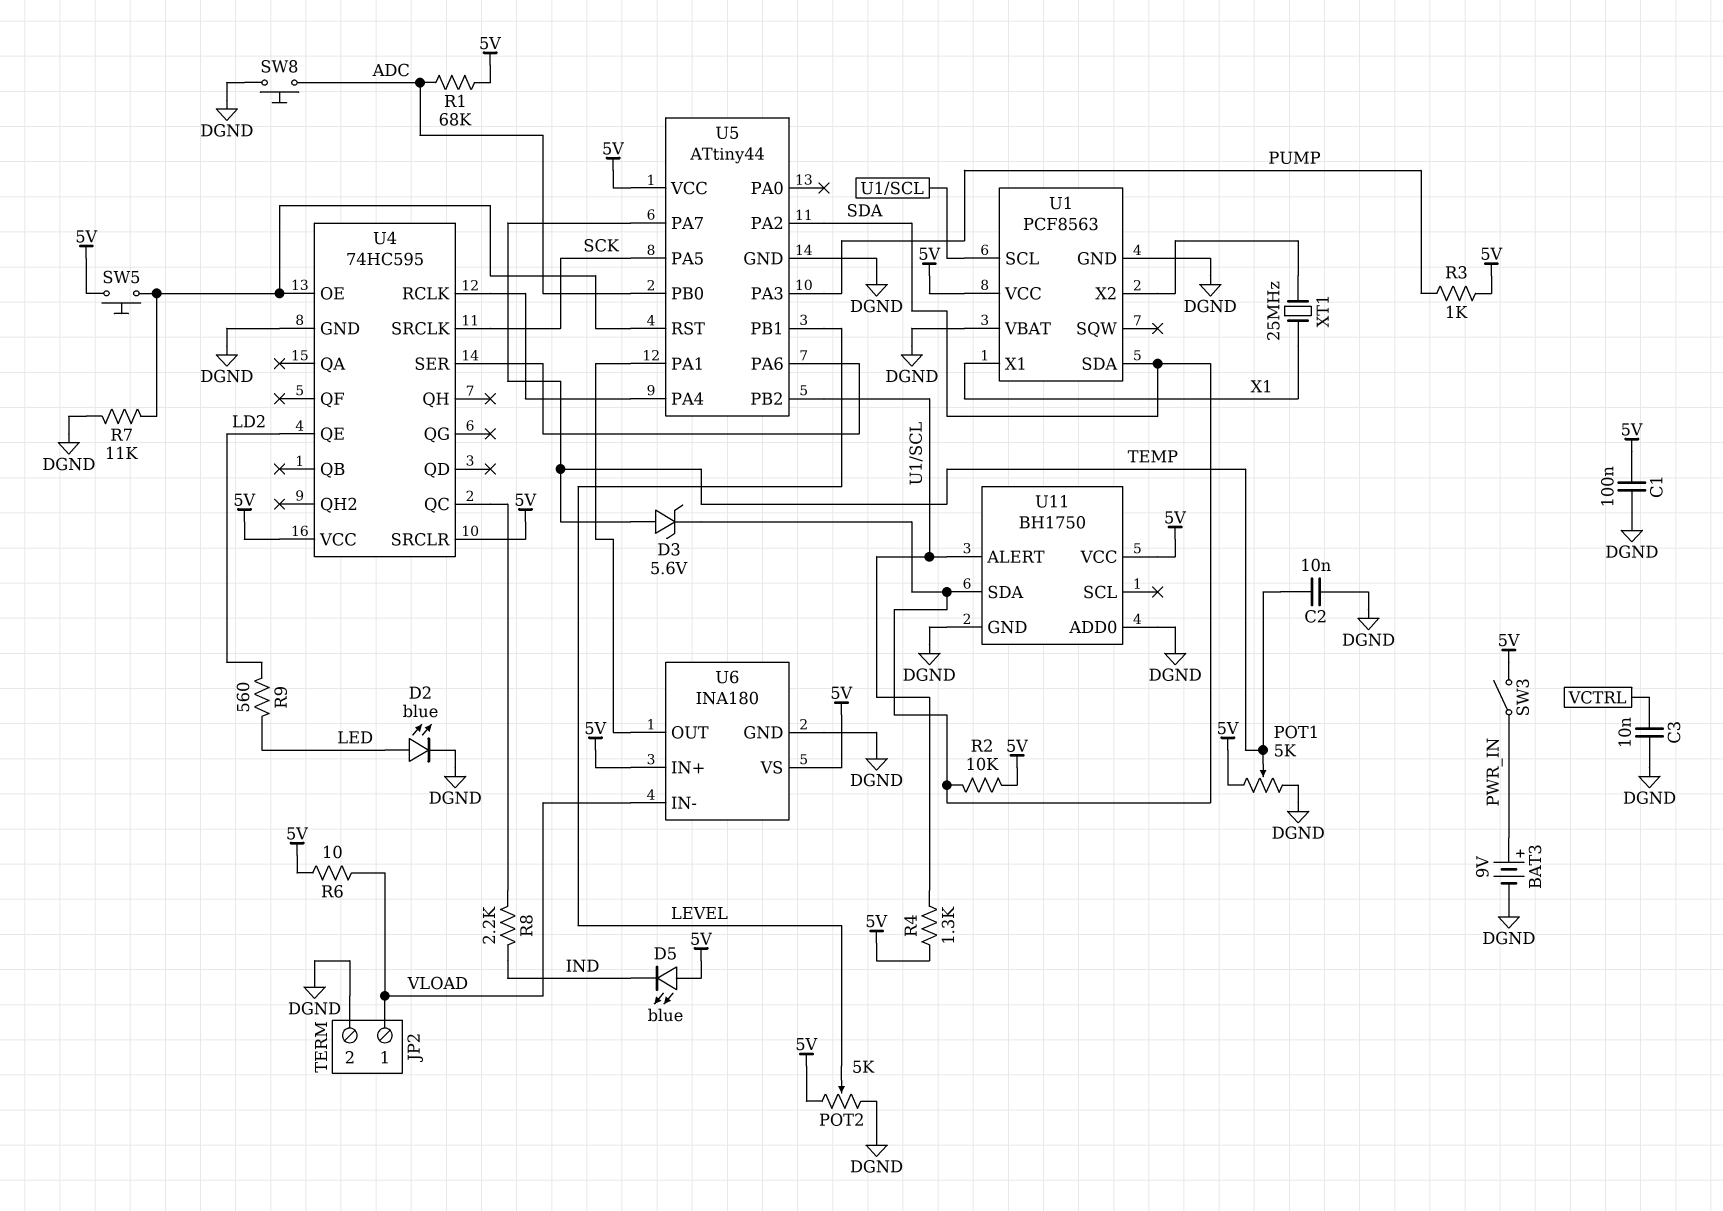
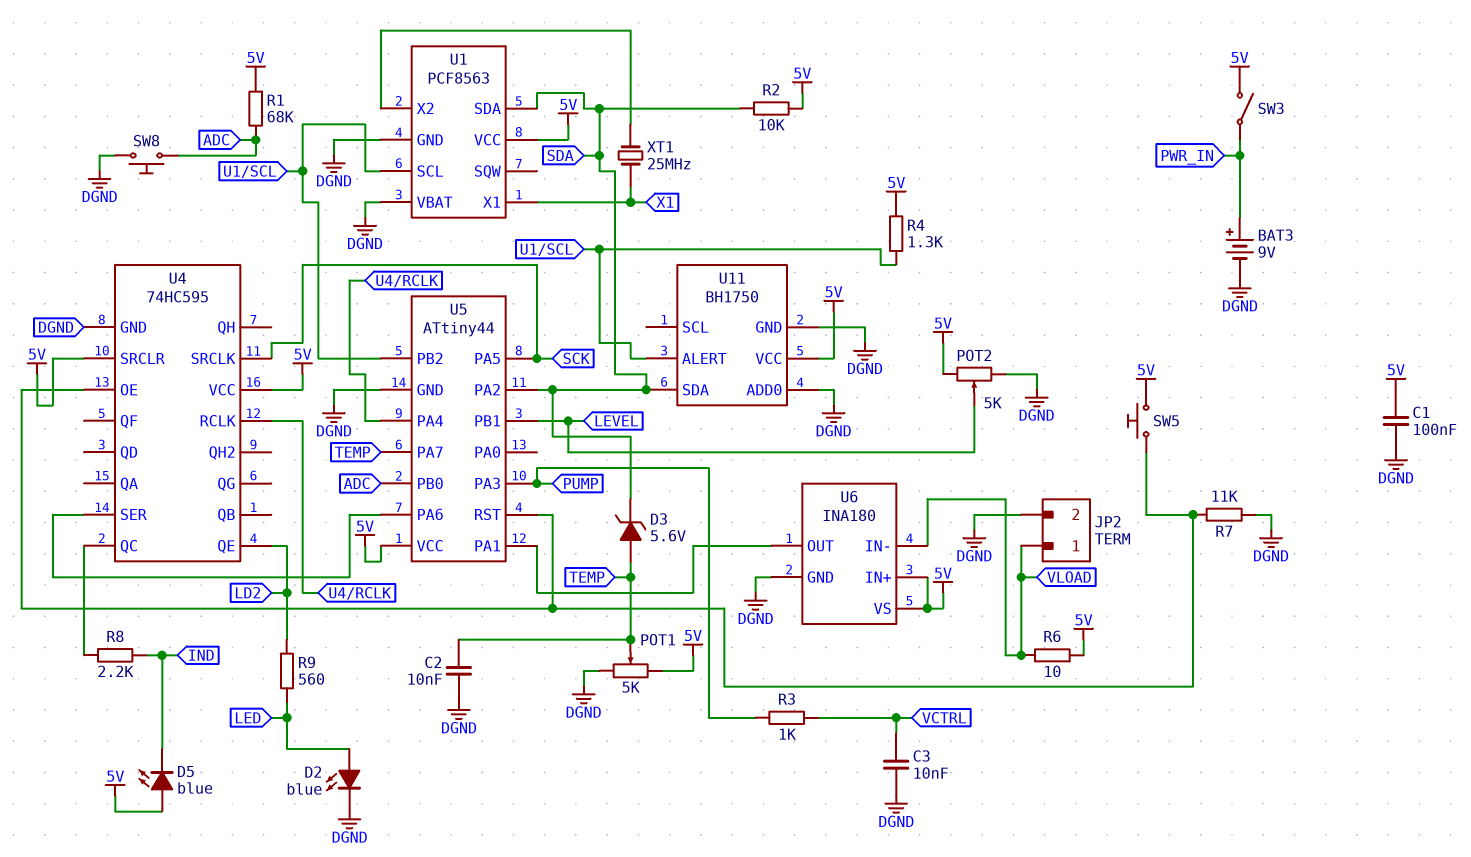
R3: 1k (5V, PUMP) -> 1k (PUMP, VCTRL)

